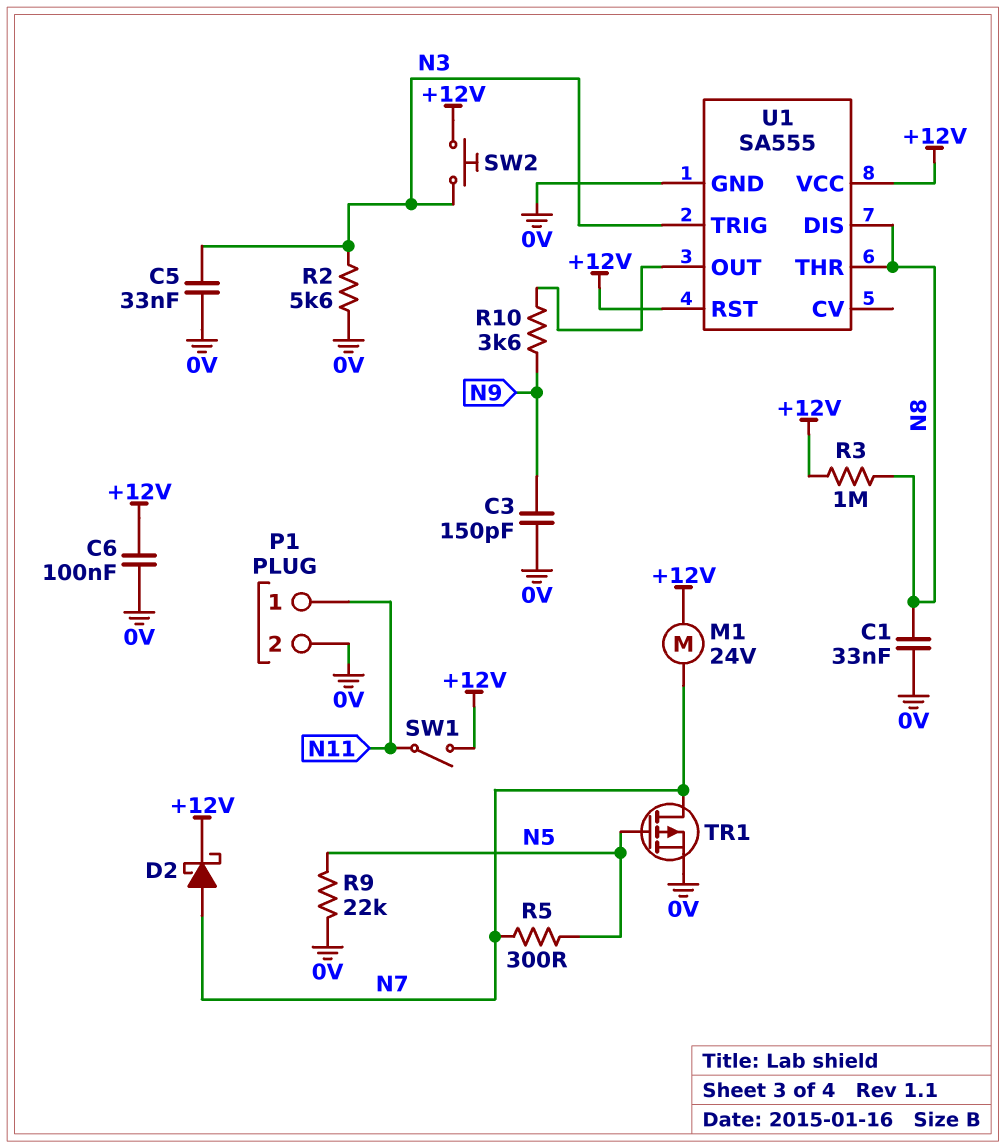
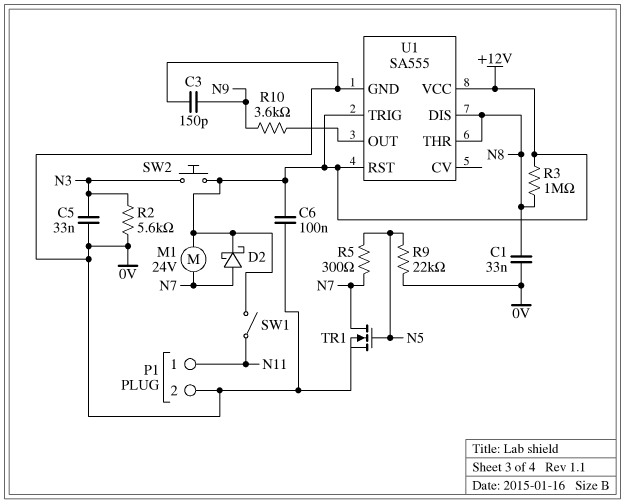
TR1: PMOS (G N5, D N7, S 0V) -> NMOS (G N5, D N7, S 0V)
U1 pin TRIG: N3 -> +12V

